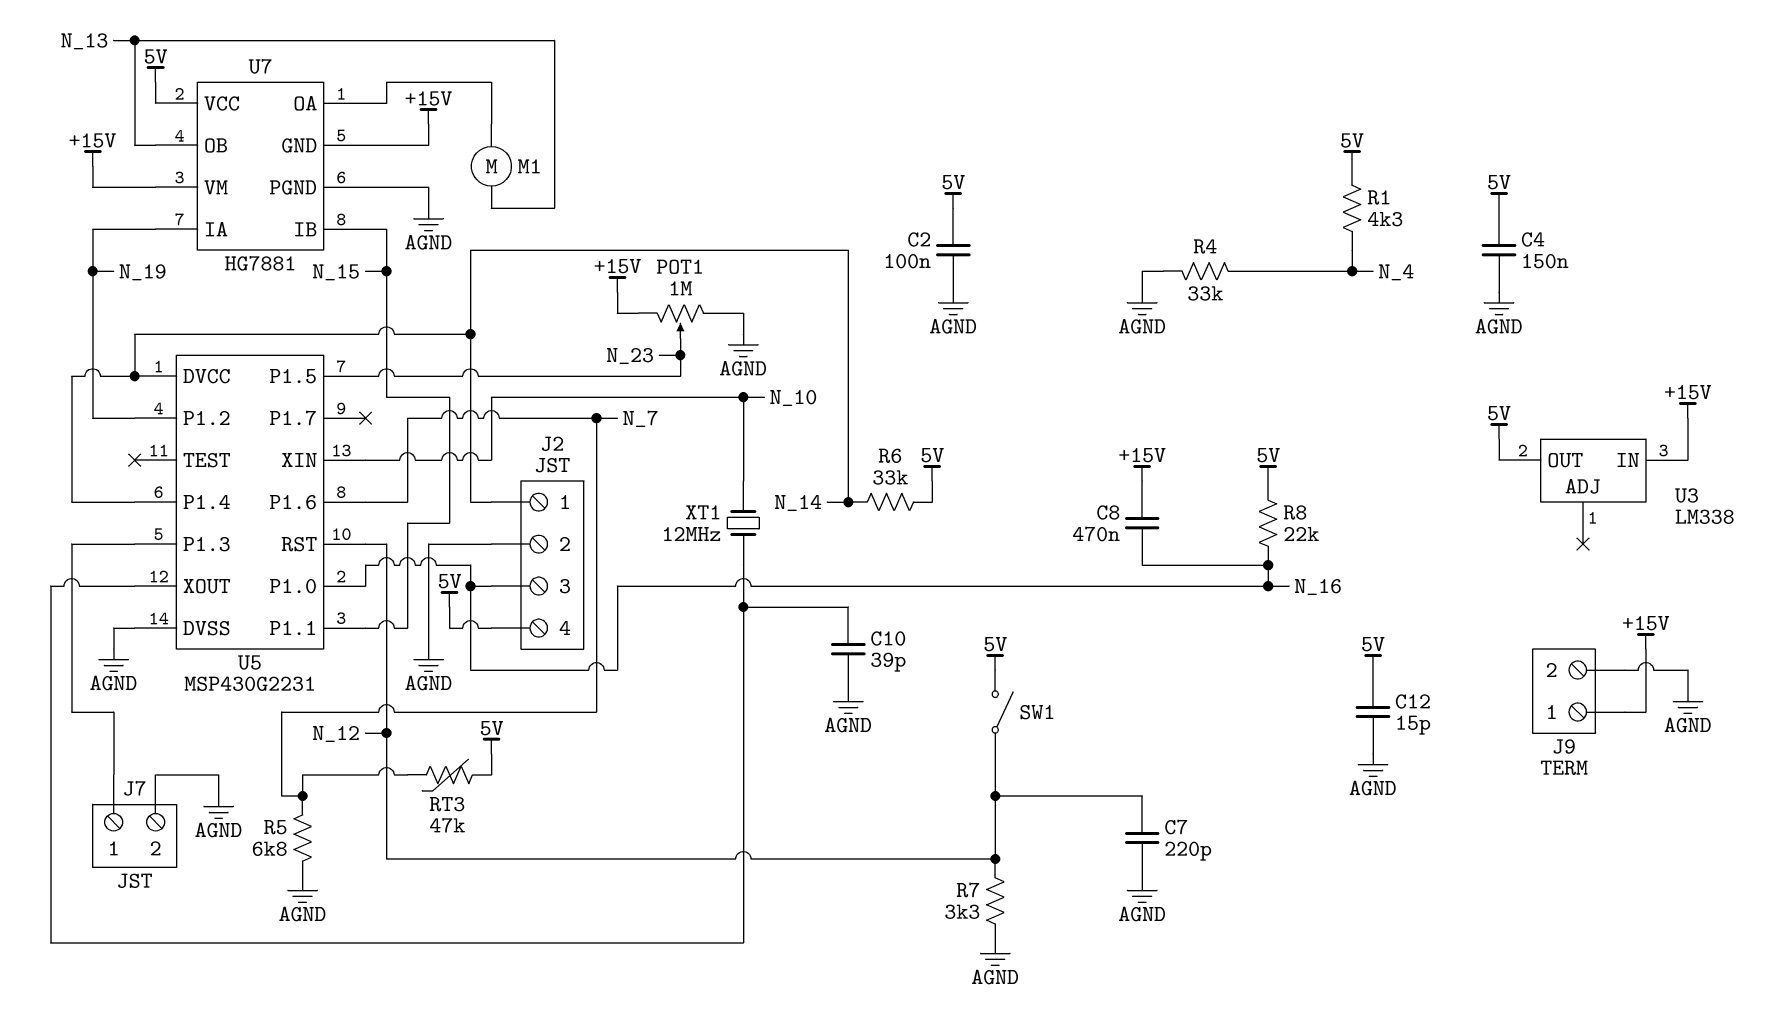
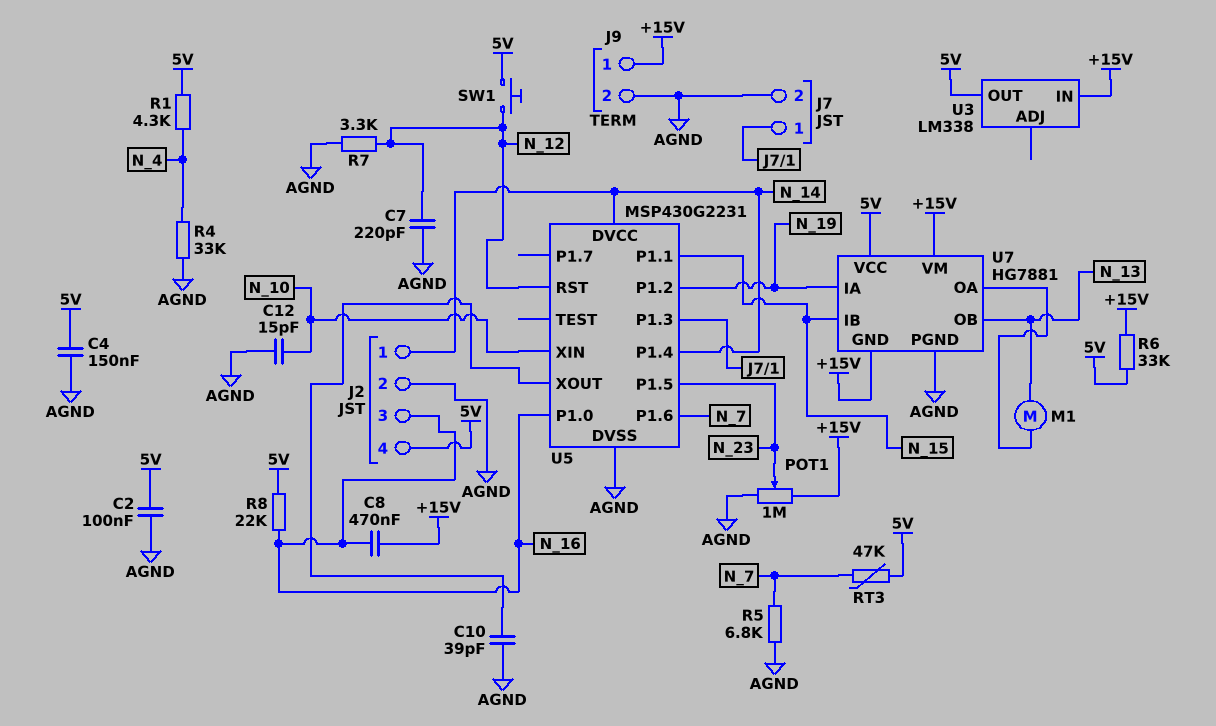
C12: 15pF (5V, AGND) -> 15pF (AGND, N_10)
R6: 33k (5V, N_14) -> 33k (+15V, 5V)
SW1: switch (5V, N_12) -> button (5V, N_12)
XT1: 12MHz (N_10, U5/XOUT) -> none

